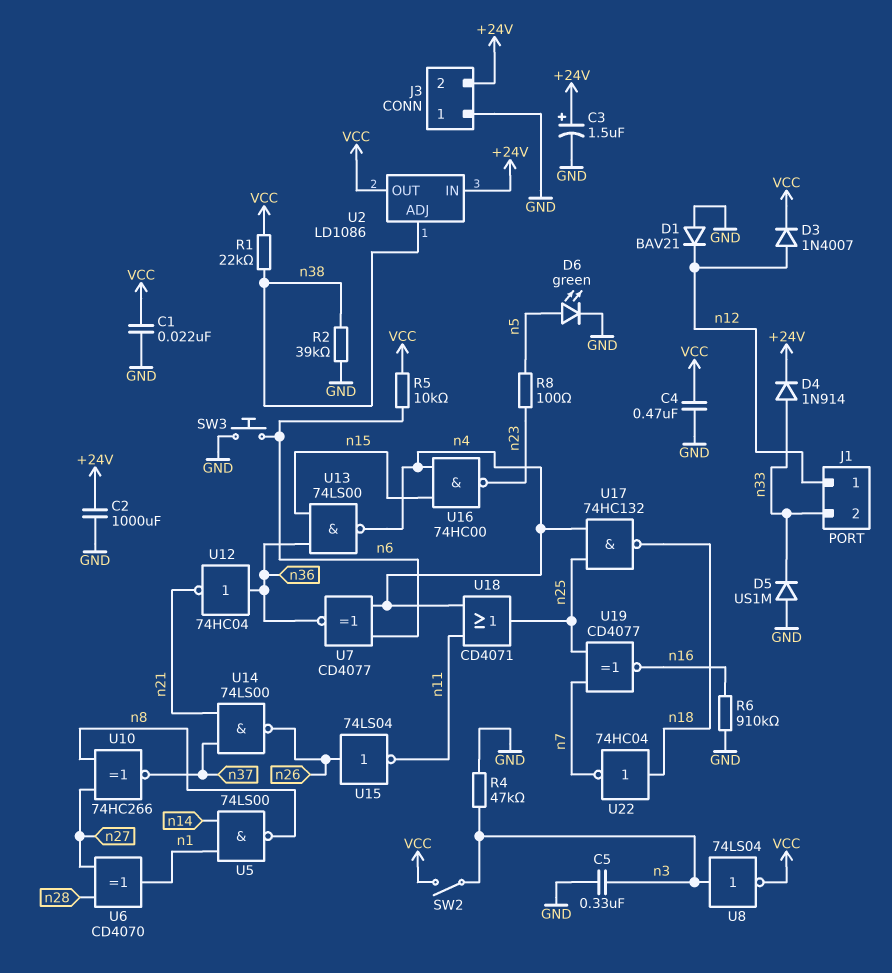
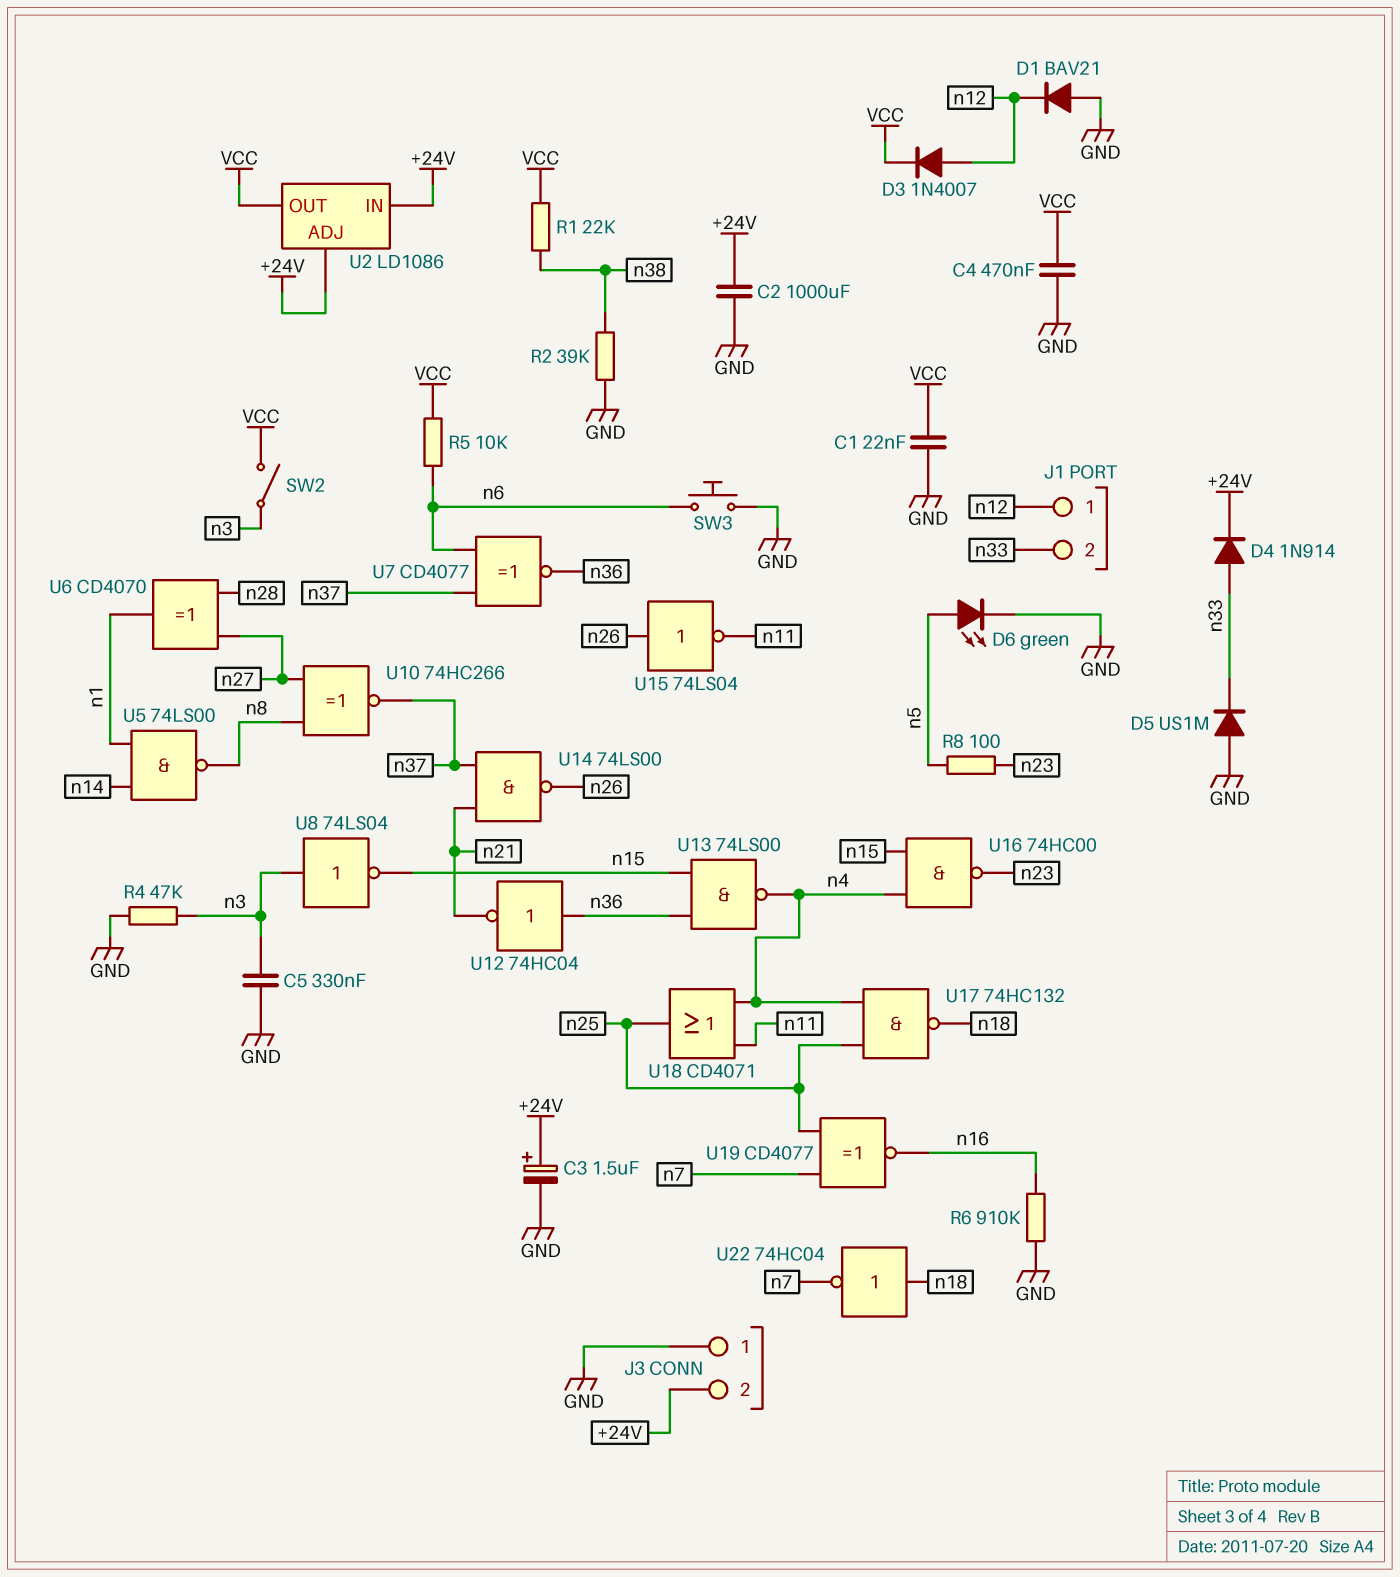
U2 pin ADJ: n38 -> +24V
U7: XNOR CD4077 (in n4, in n6, out n36) -> XNOR CD4077 (in n6, in n37, out n36)
U8: NOT 74LS04 (in n3, out VCC) -> NOT 74LS04 (in n3, out n15)

